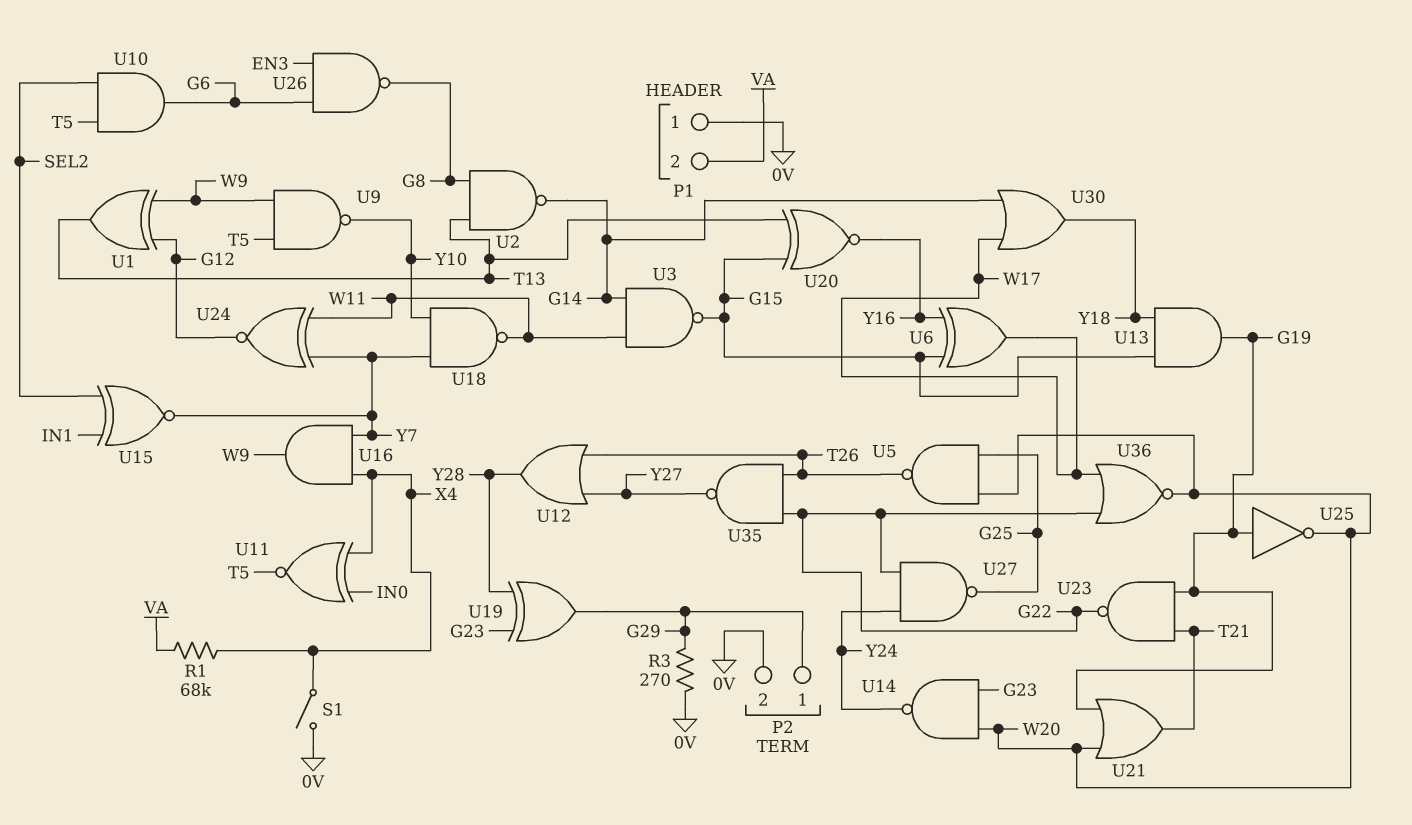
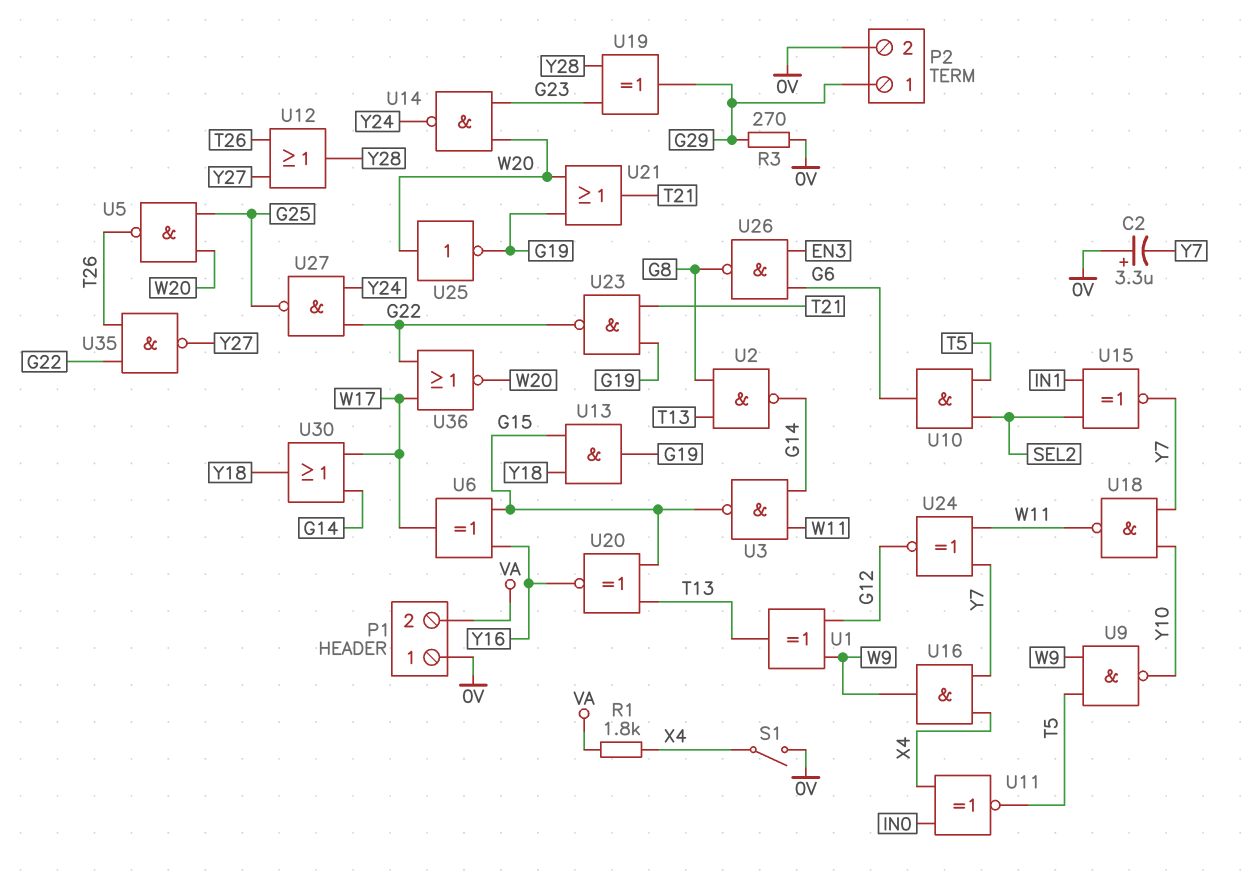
C2: none -> 3.3uF (plus 0V, minus Y7)
R1: 68k (VA, X4) -> 1.8k (VA, X4)
U25: NOT (in G19, out W20) -> NOT (in W20, out G19)

